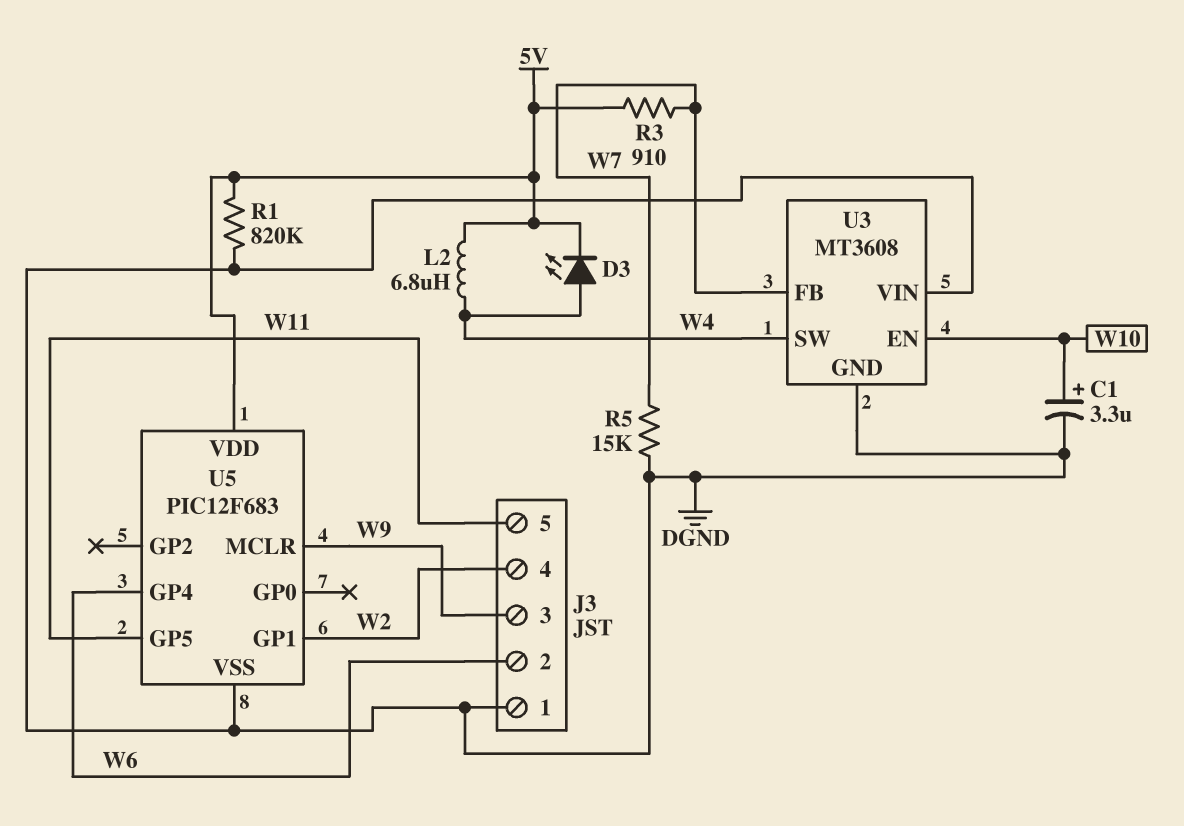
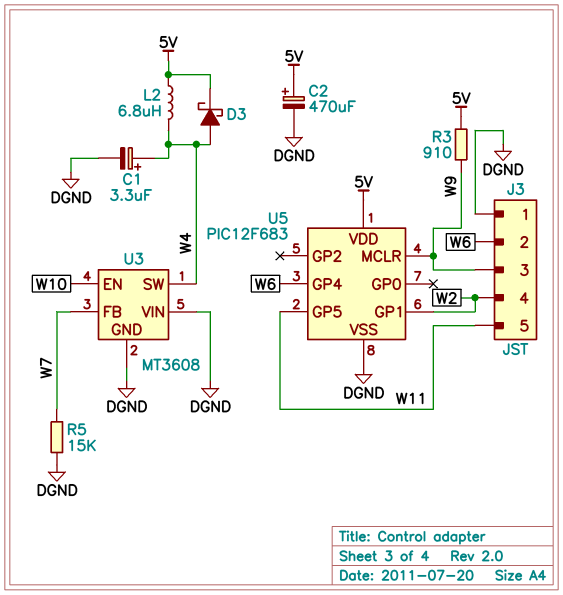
C1: 3.3uF (plus W10, minus DGND) -> 3.3uF (plus W4, minus DGND)
C2: none -> 470uF (plus 5V, minus DGND)
D3: LED (A W4, K 5V) -> schottky (A W4, K 5V)
R1: 820k (5V, DGND) -> none
R3: 910 (5V, W7) -> 910 (5V, W9)

